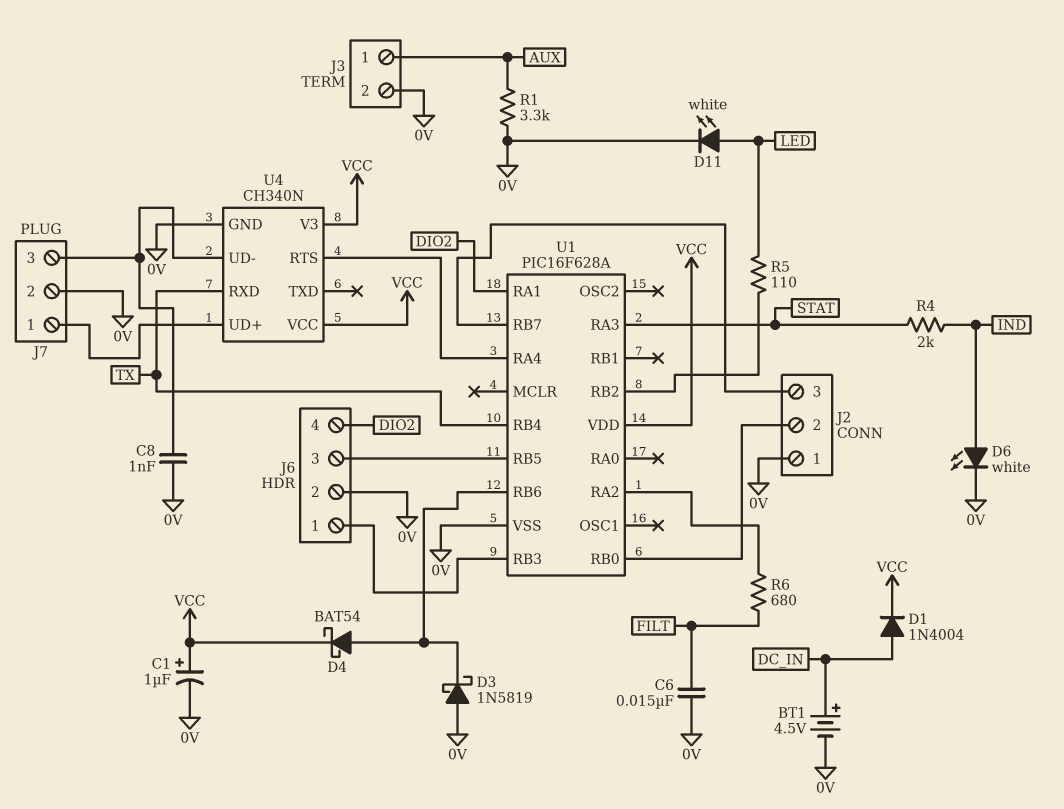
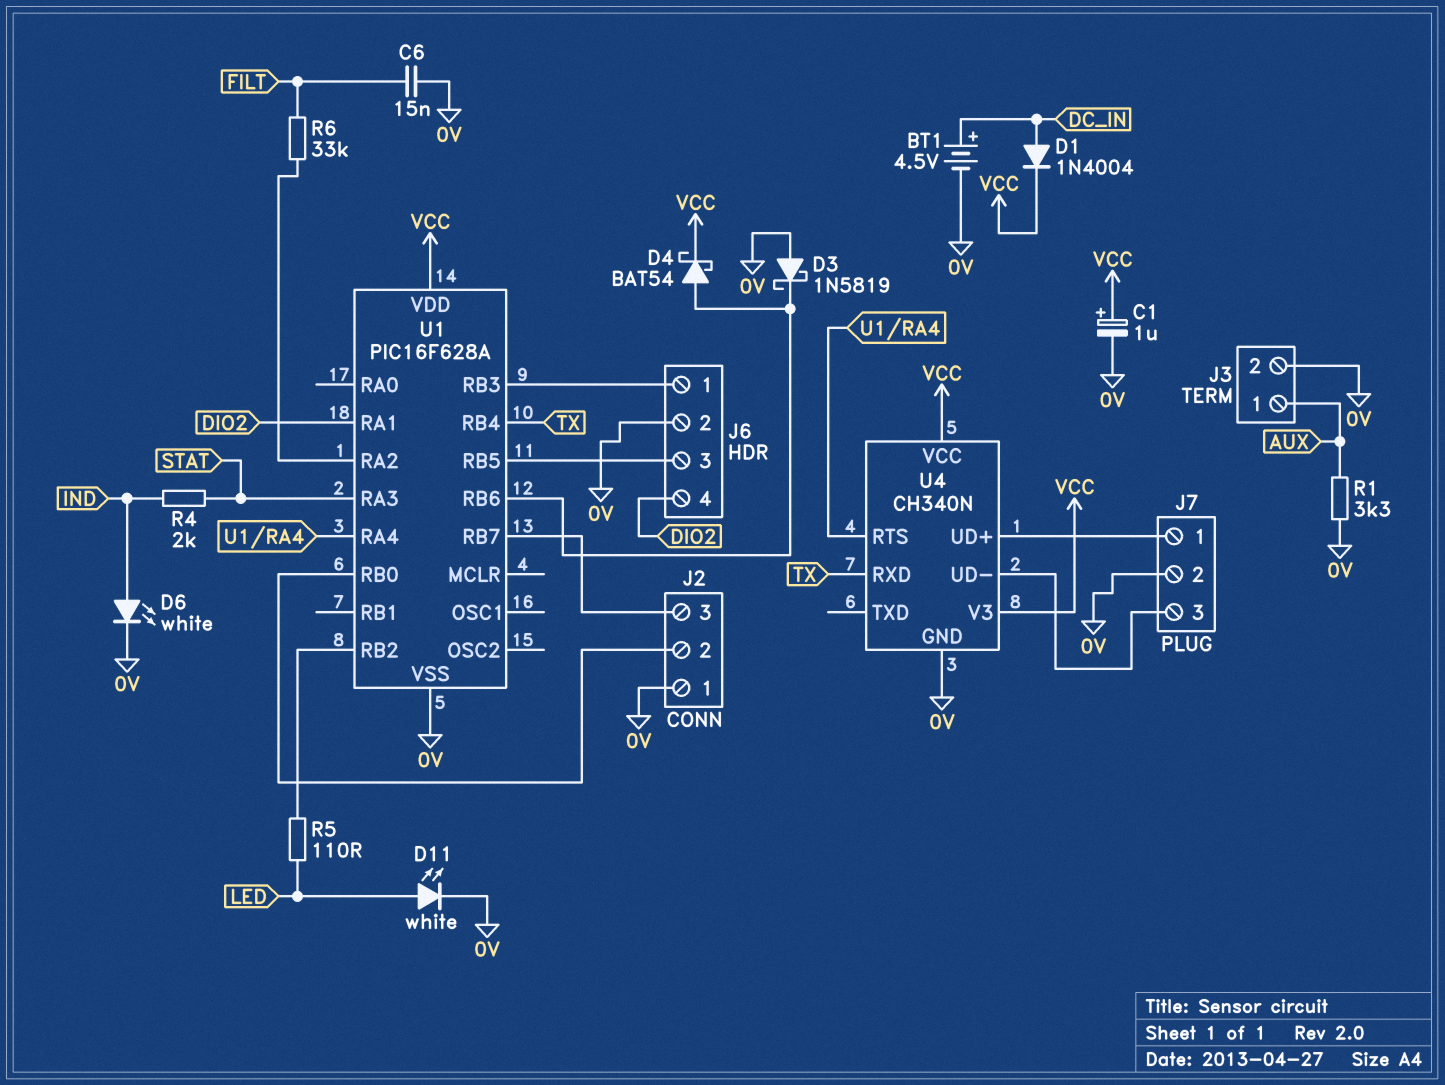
C8: 1nF (0V, J7/3) -> none
R6: 680 (FILT, U1/RA2) -> 33k (FILT, U1/RA2)

